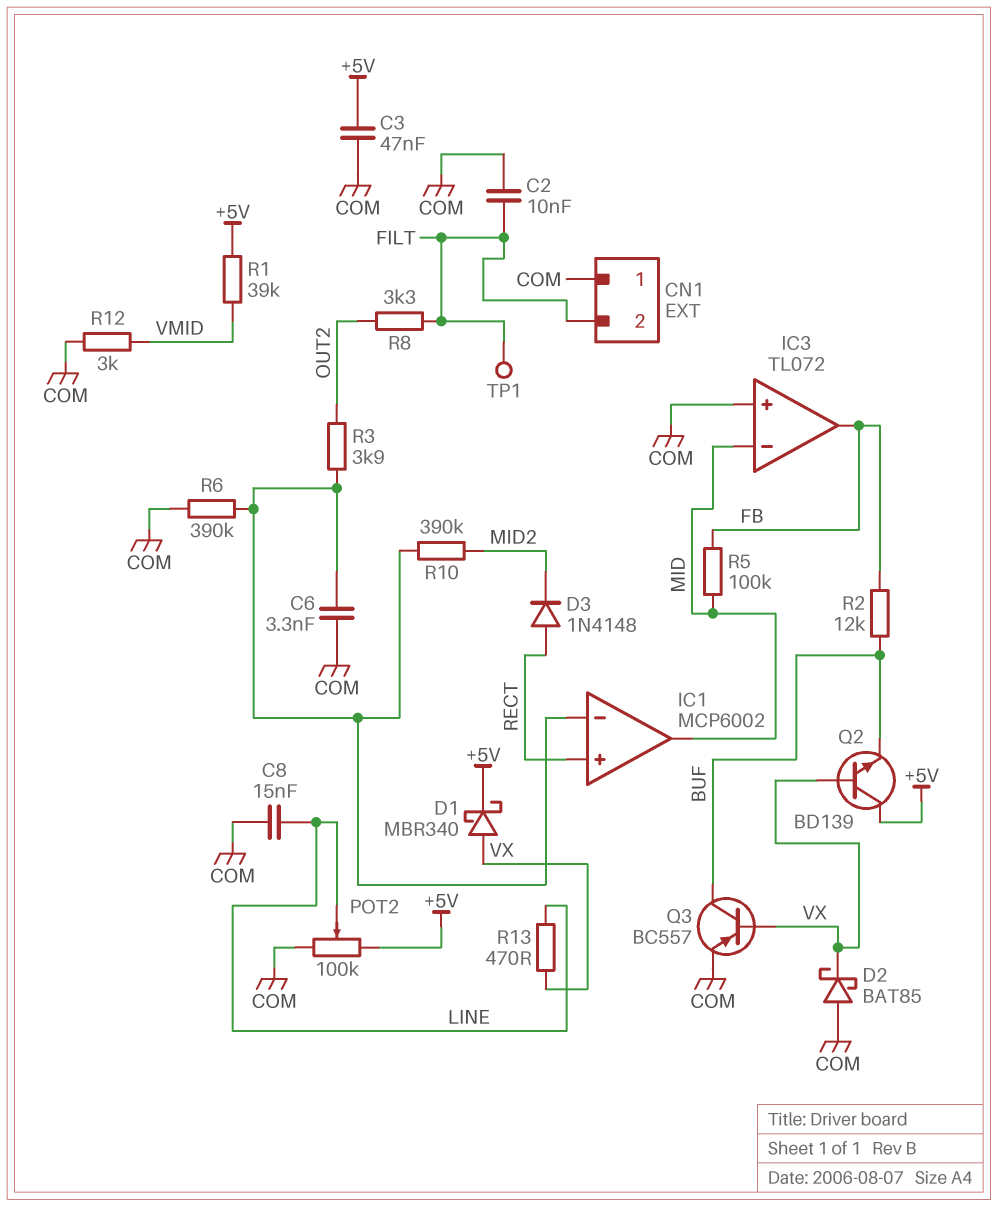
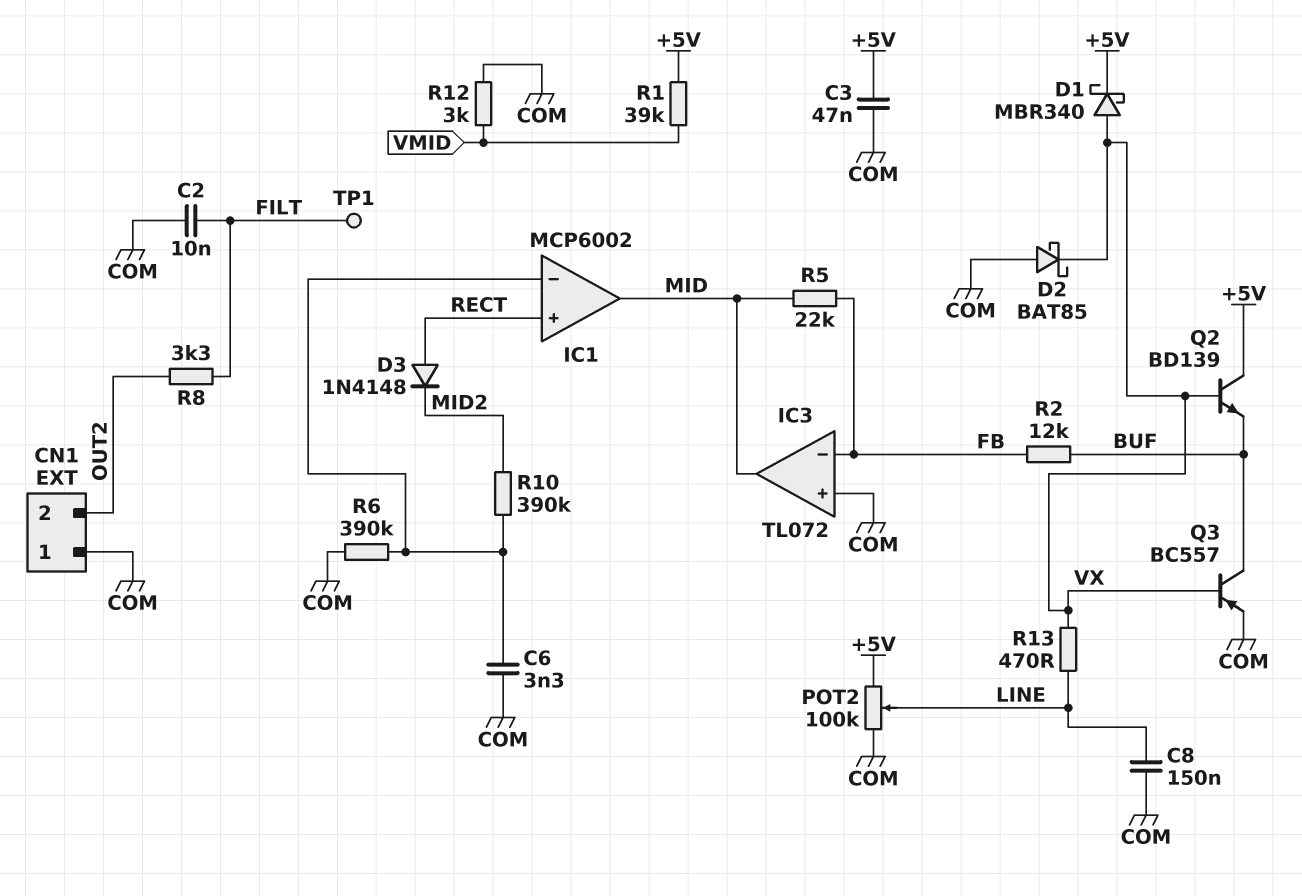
C8: 15nF (COM, LINE) -> 150nF (COM, LINE)
CN1 pin 2: FILT -> OUT2
IC3 pin in-: MID -> FB
IC3 pin out: FB -> MID
R3: 3.9k (IC1/in-, OUT2) -> none
R5: 100k (FB, MID) -> 22k (FB, MID)

